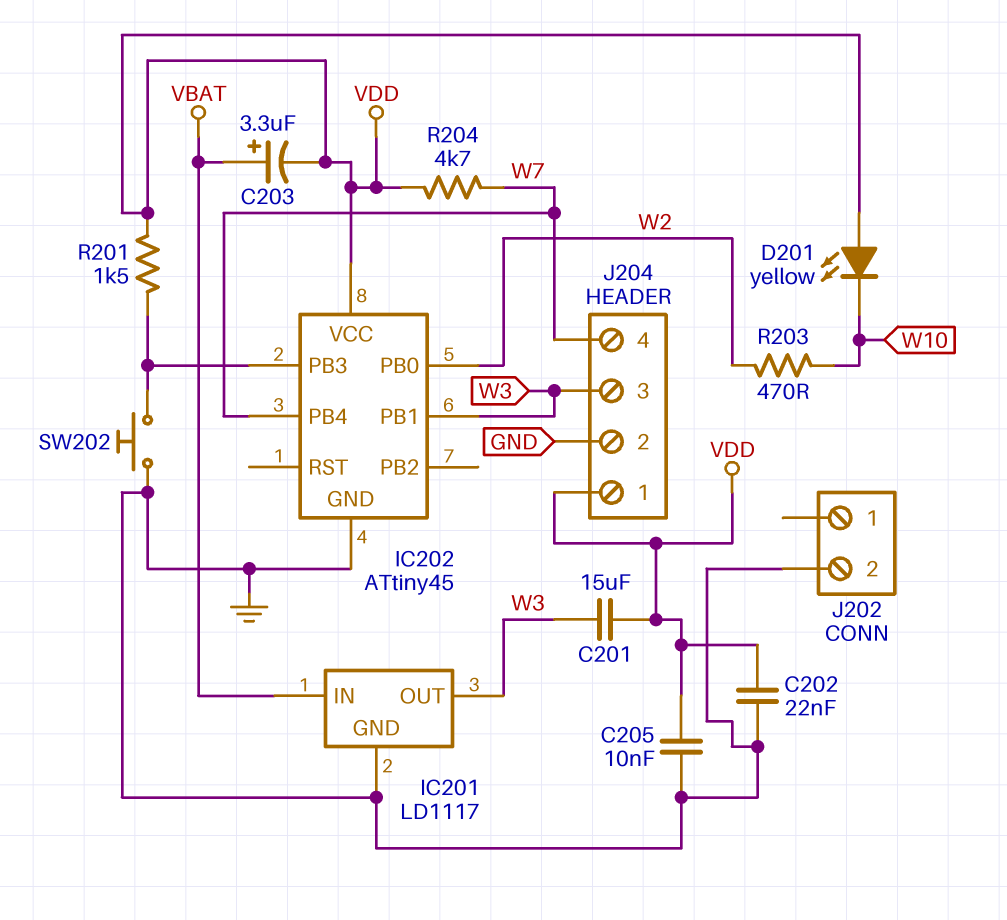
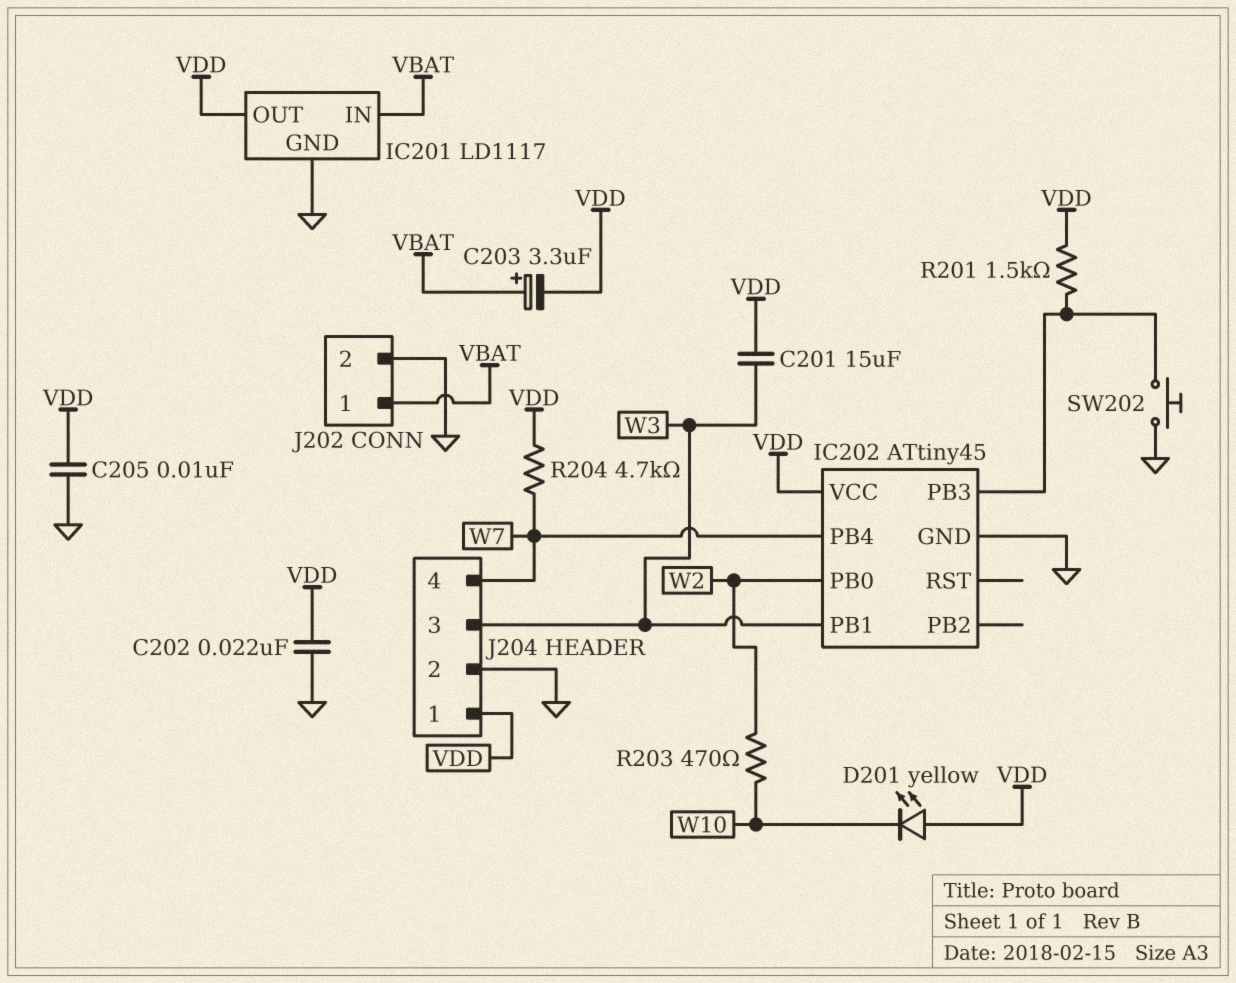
IC201 pin OUT: W3 -> VDD
J202 pin 1: none -> VBAT

